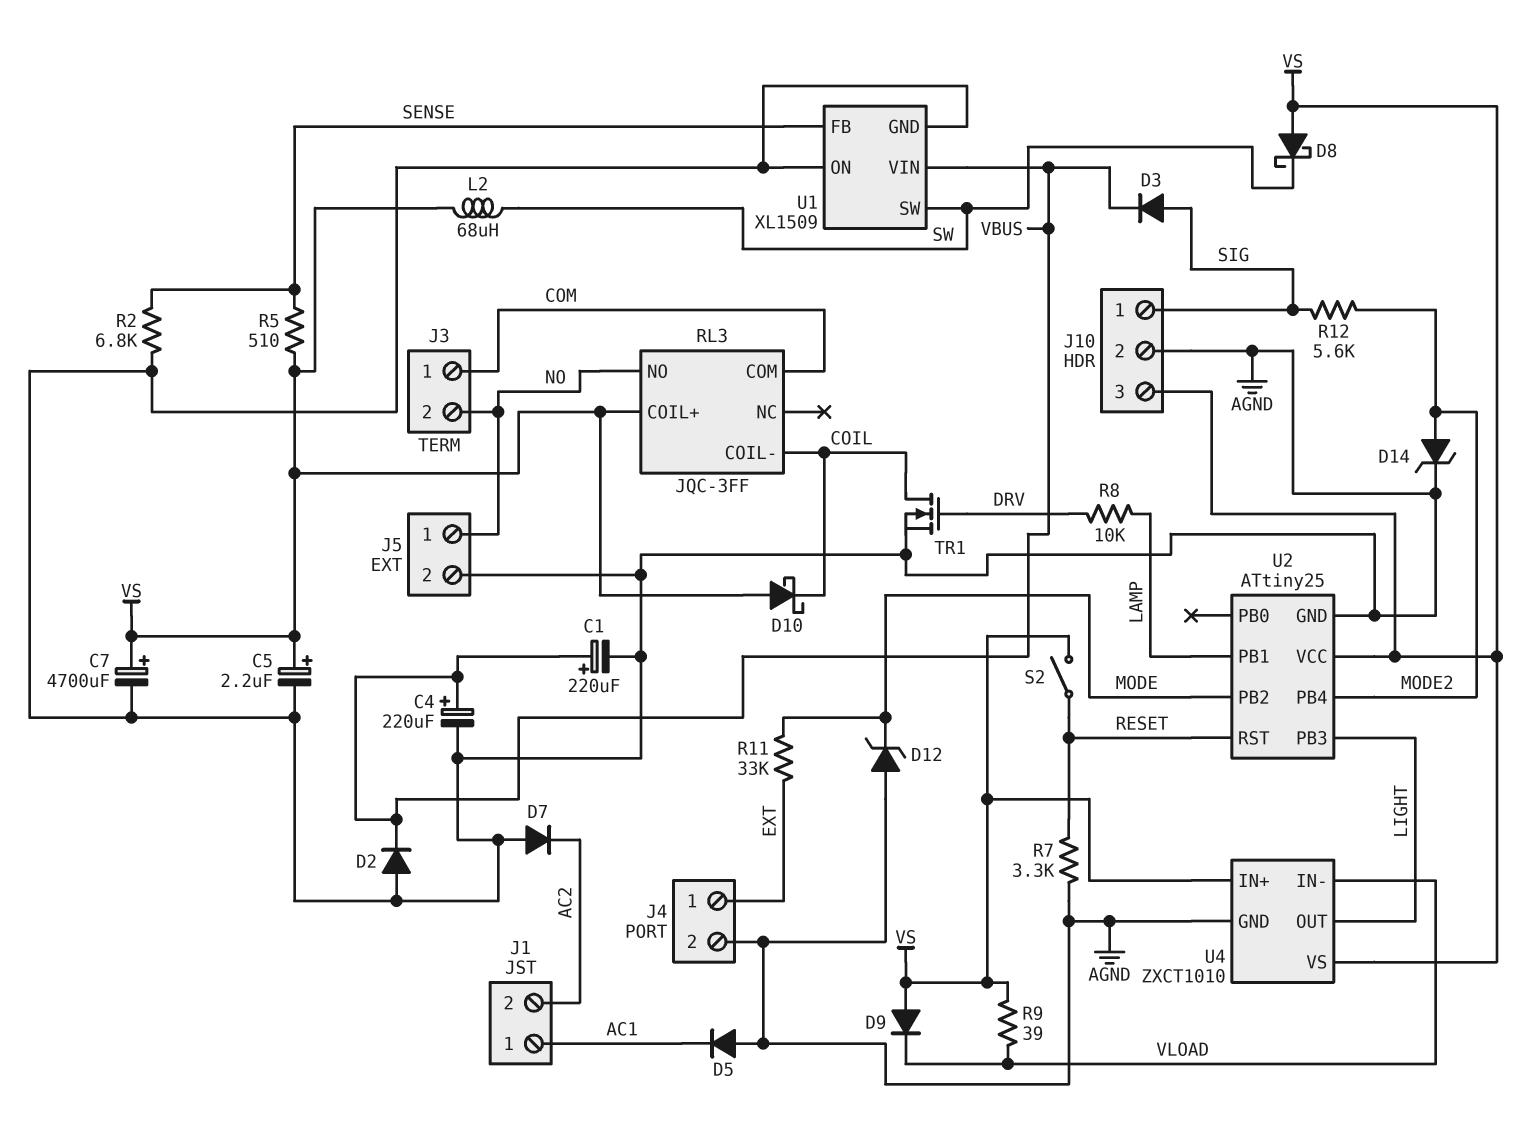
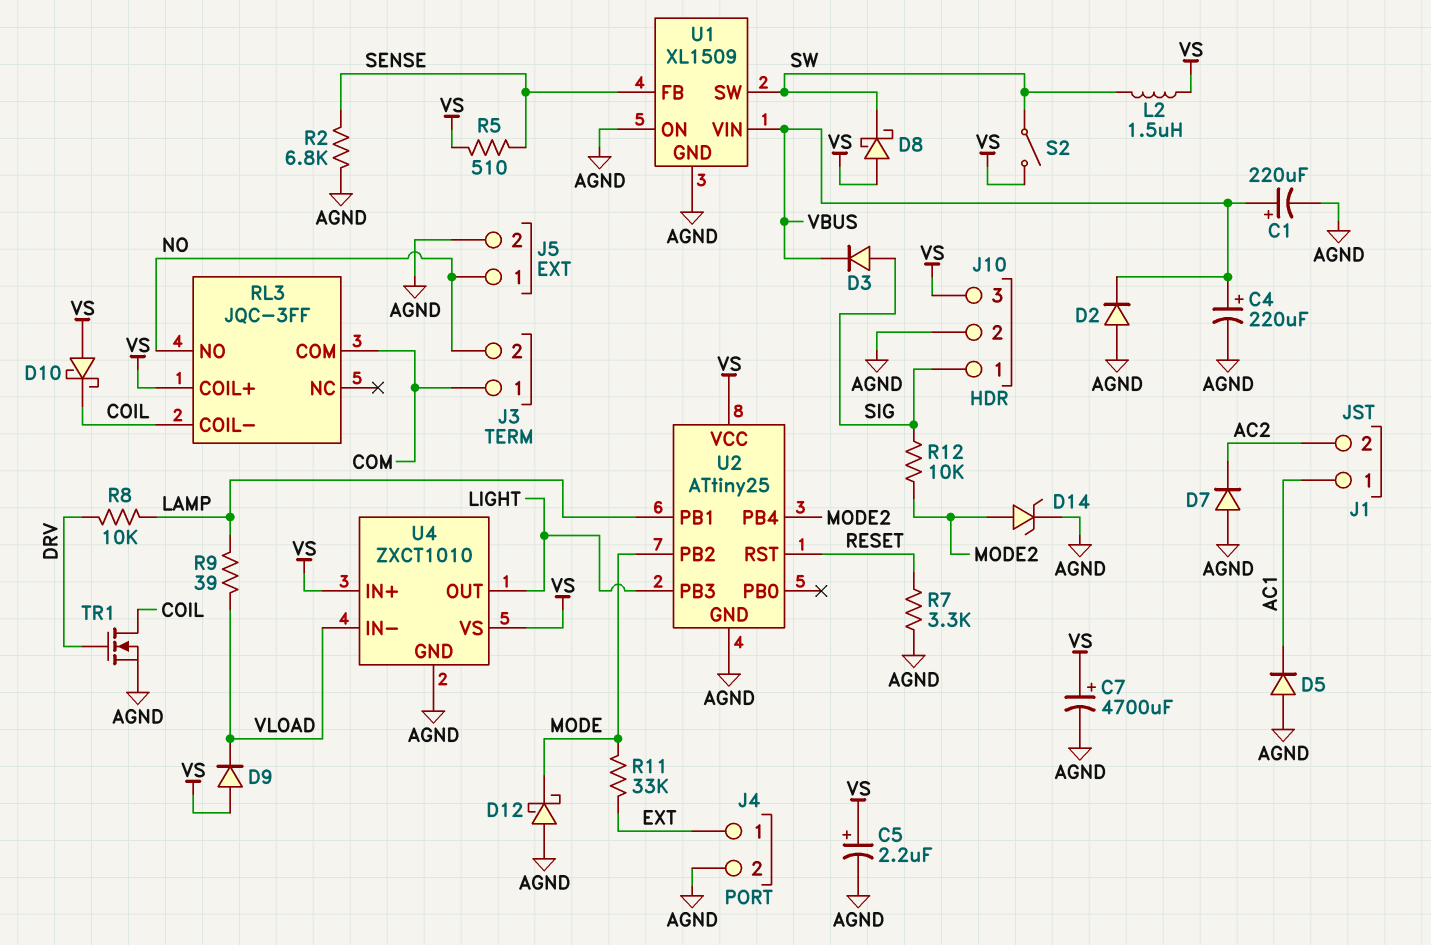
D12: zener (A AGND, K MODE) -> schottky (A AGND, K MODE)
L2: 68uH (SW, VS) -> 1.5uH (SW, VS)
R9: 39 (VLOAD, VS) -> 39 (LAMP, VLOAD)
R12: 5.6k (MODE2, SIG) -> 10k (MODE2, SIG)
S2: switch (RESET, VS) -> switch (SW, VS)

